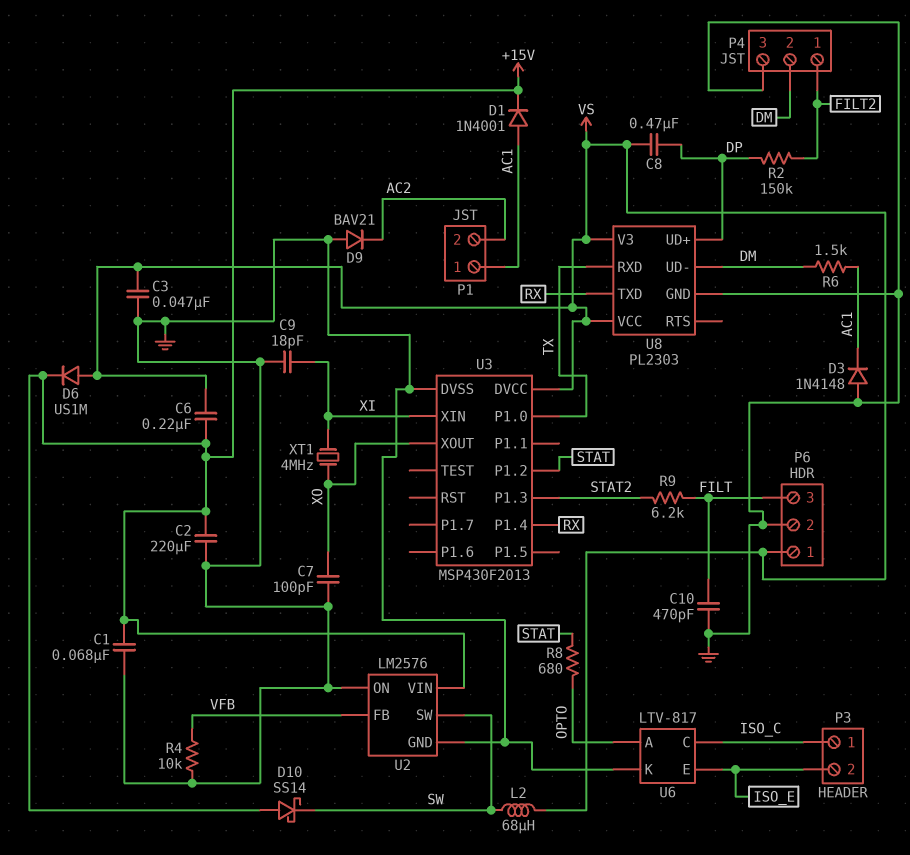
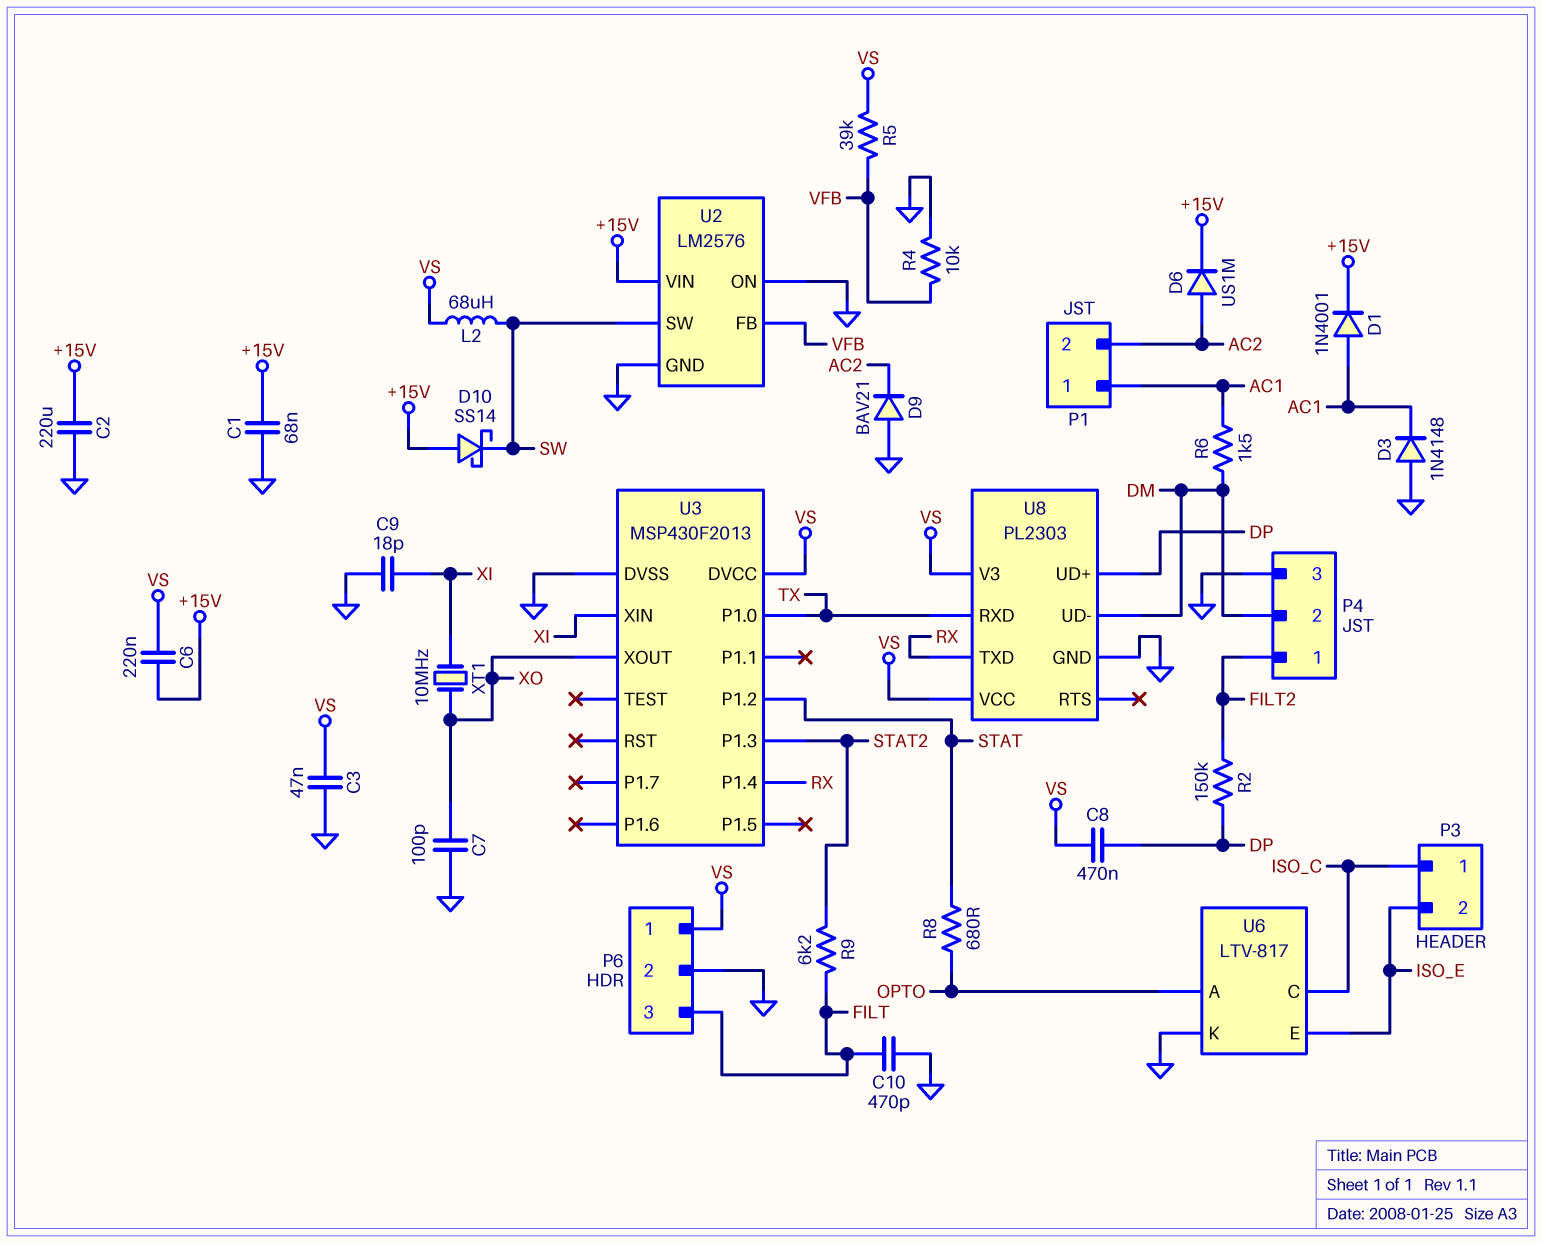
D6: diode US1M (A VS, K +15V) -> diode US1M (A AC2, K +15V)
R5: none -> 39k (VFB, VS)
XT1: 4MHz (XI, XO) -> 10MHz (XI, XO)

